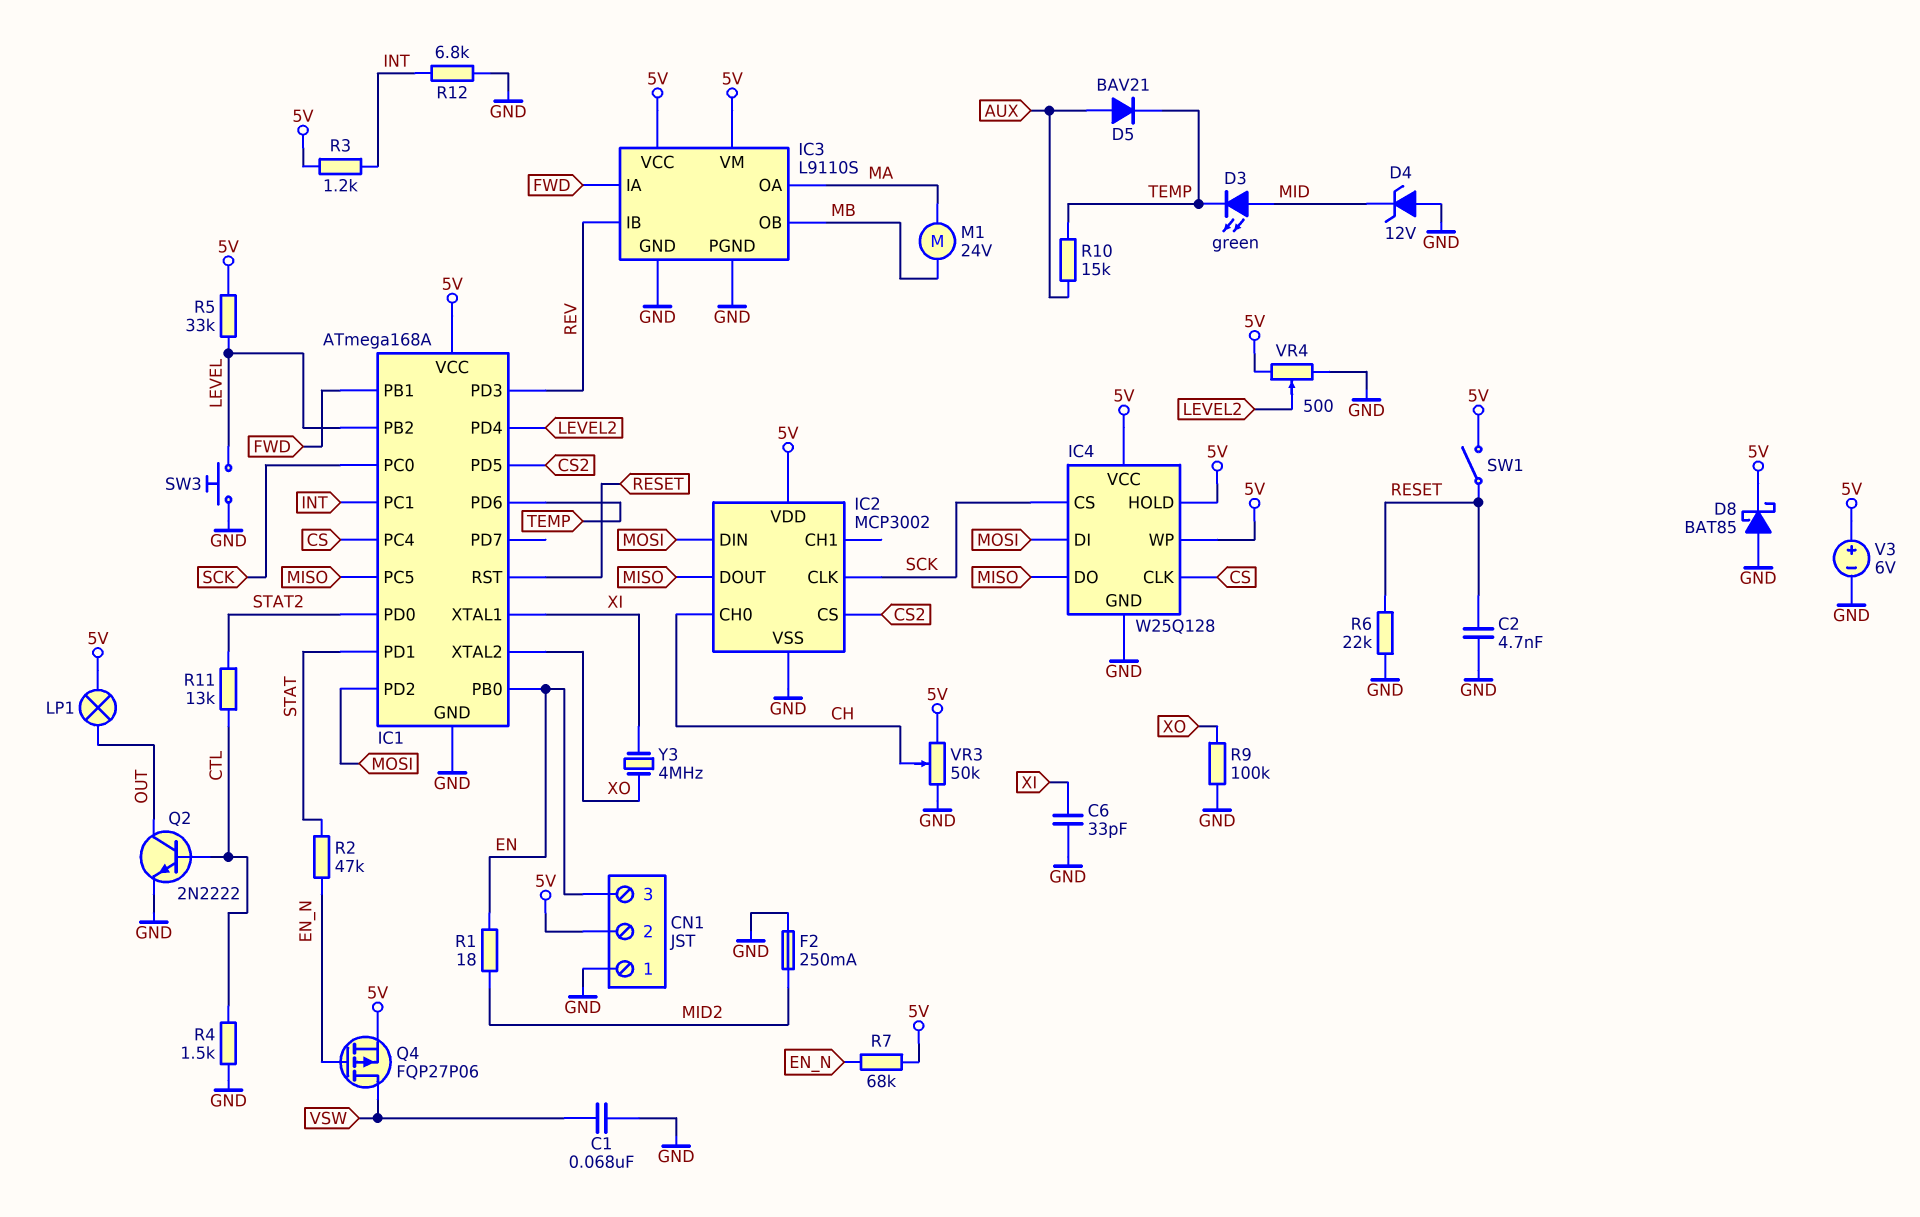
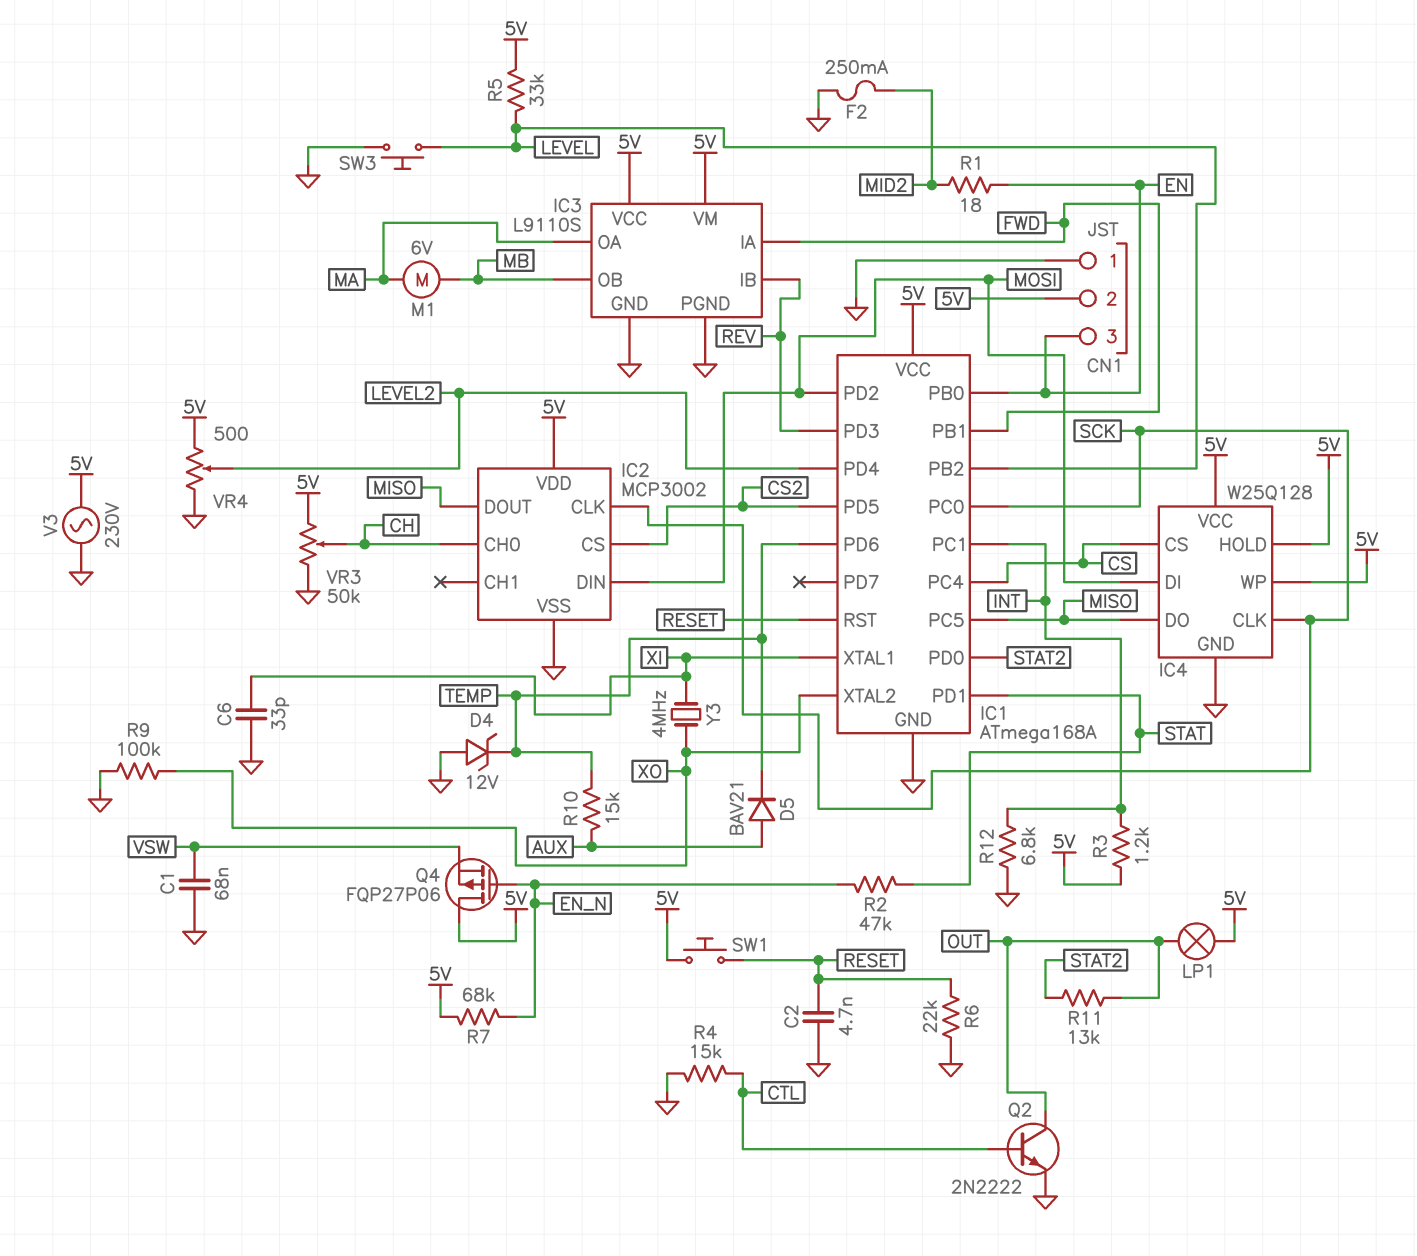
D3: LED green (A MID, K TEMP) -> none
D4: zener 12V (A GND, K MID) -> zener 12V (A GND, K TEMP)
D8: schottky BAT85 (A GND, K 5V) -> none
IC4 pin CLK: CS -> SCK
IC4 pin CS: SCK -> CS
M1: motor 24V (MA, MB) -> motor 6V (MA, MB)
Q4: PMOS FQP27P06 (G EN_N, D VSW, S 5V) -> PMOS FQP27P06 (G EN_N, D 5V, S VSW)
R4: 1.5k (CTL, GND) -> 15k (CTL, GND)
R11: 13k (CTL, STAT2) -> 13k (OUT, STAT2)
SW1: switch (5V, RESET) -> button (5V, RESET)
V3: 6V (plus 5V, minus GND) -> AC 230V (5V, GND)

